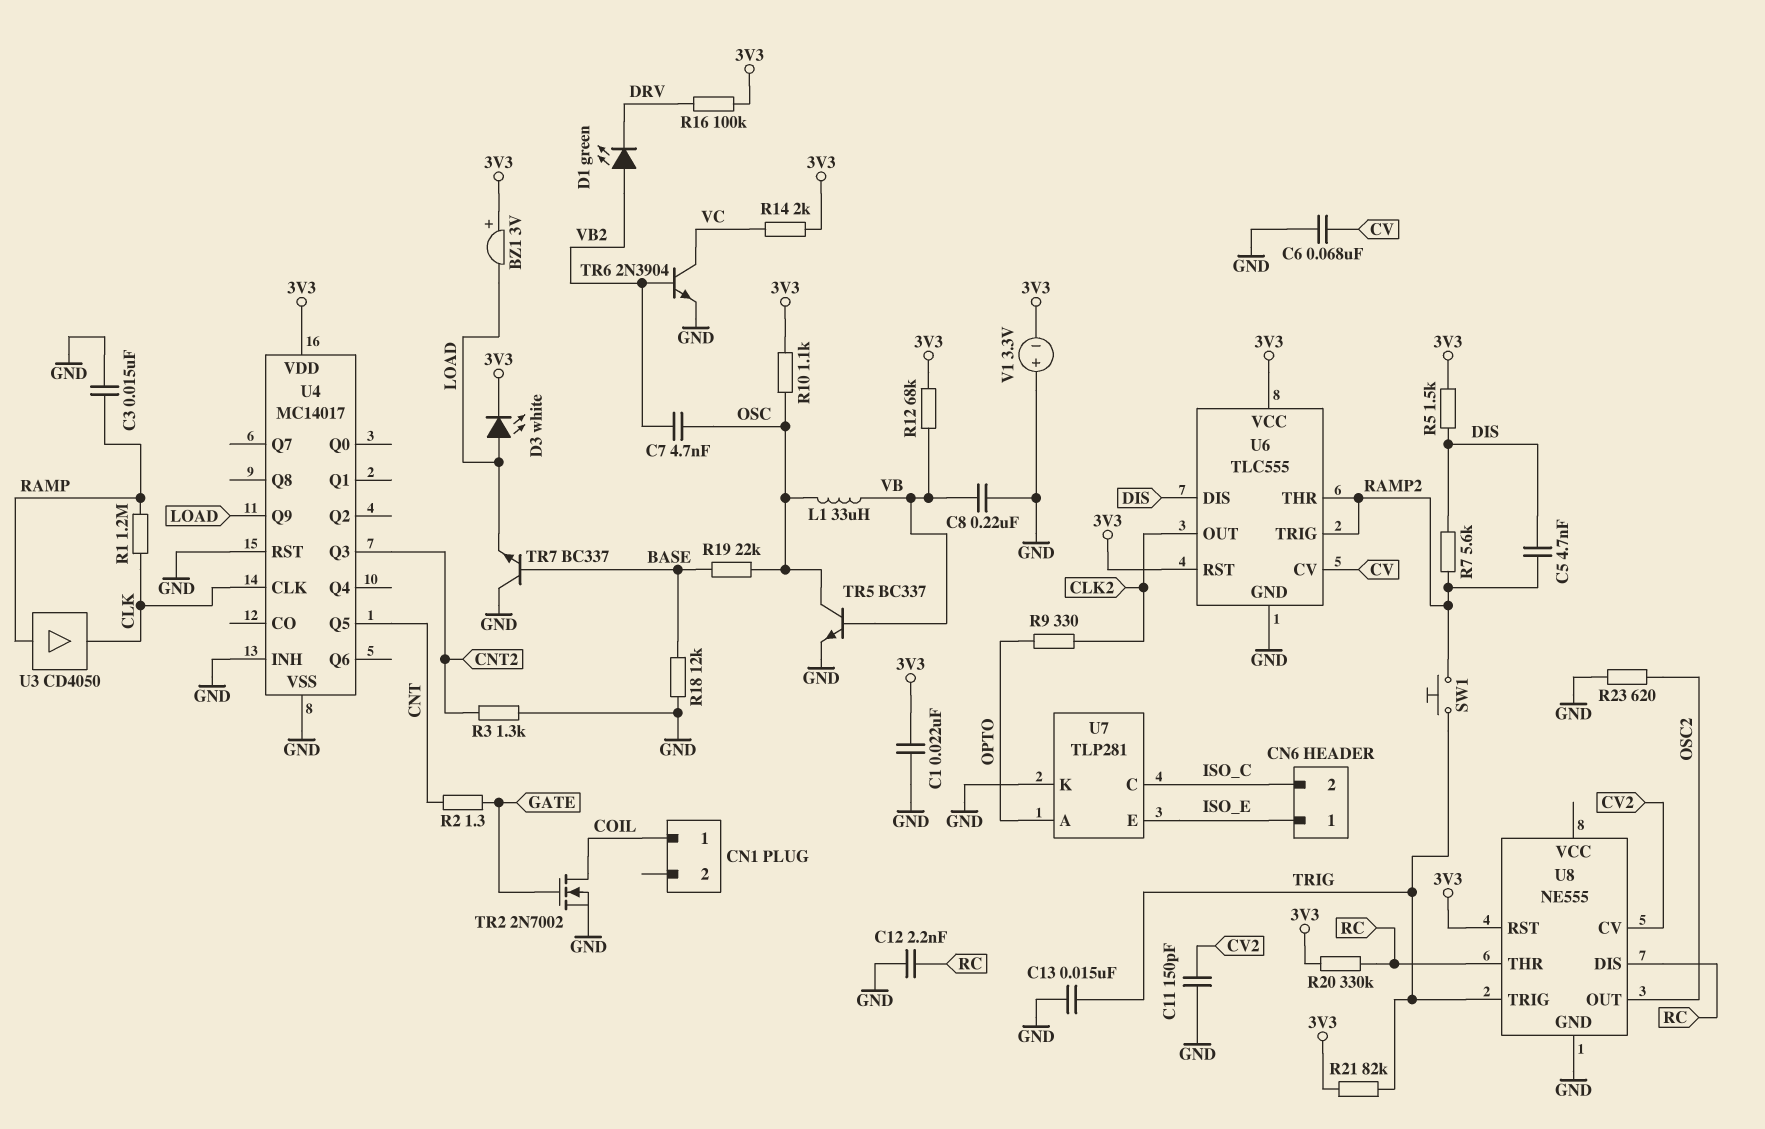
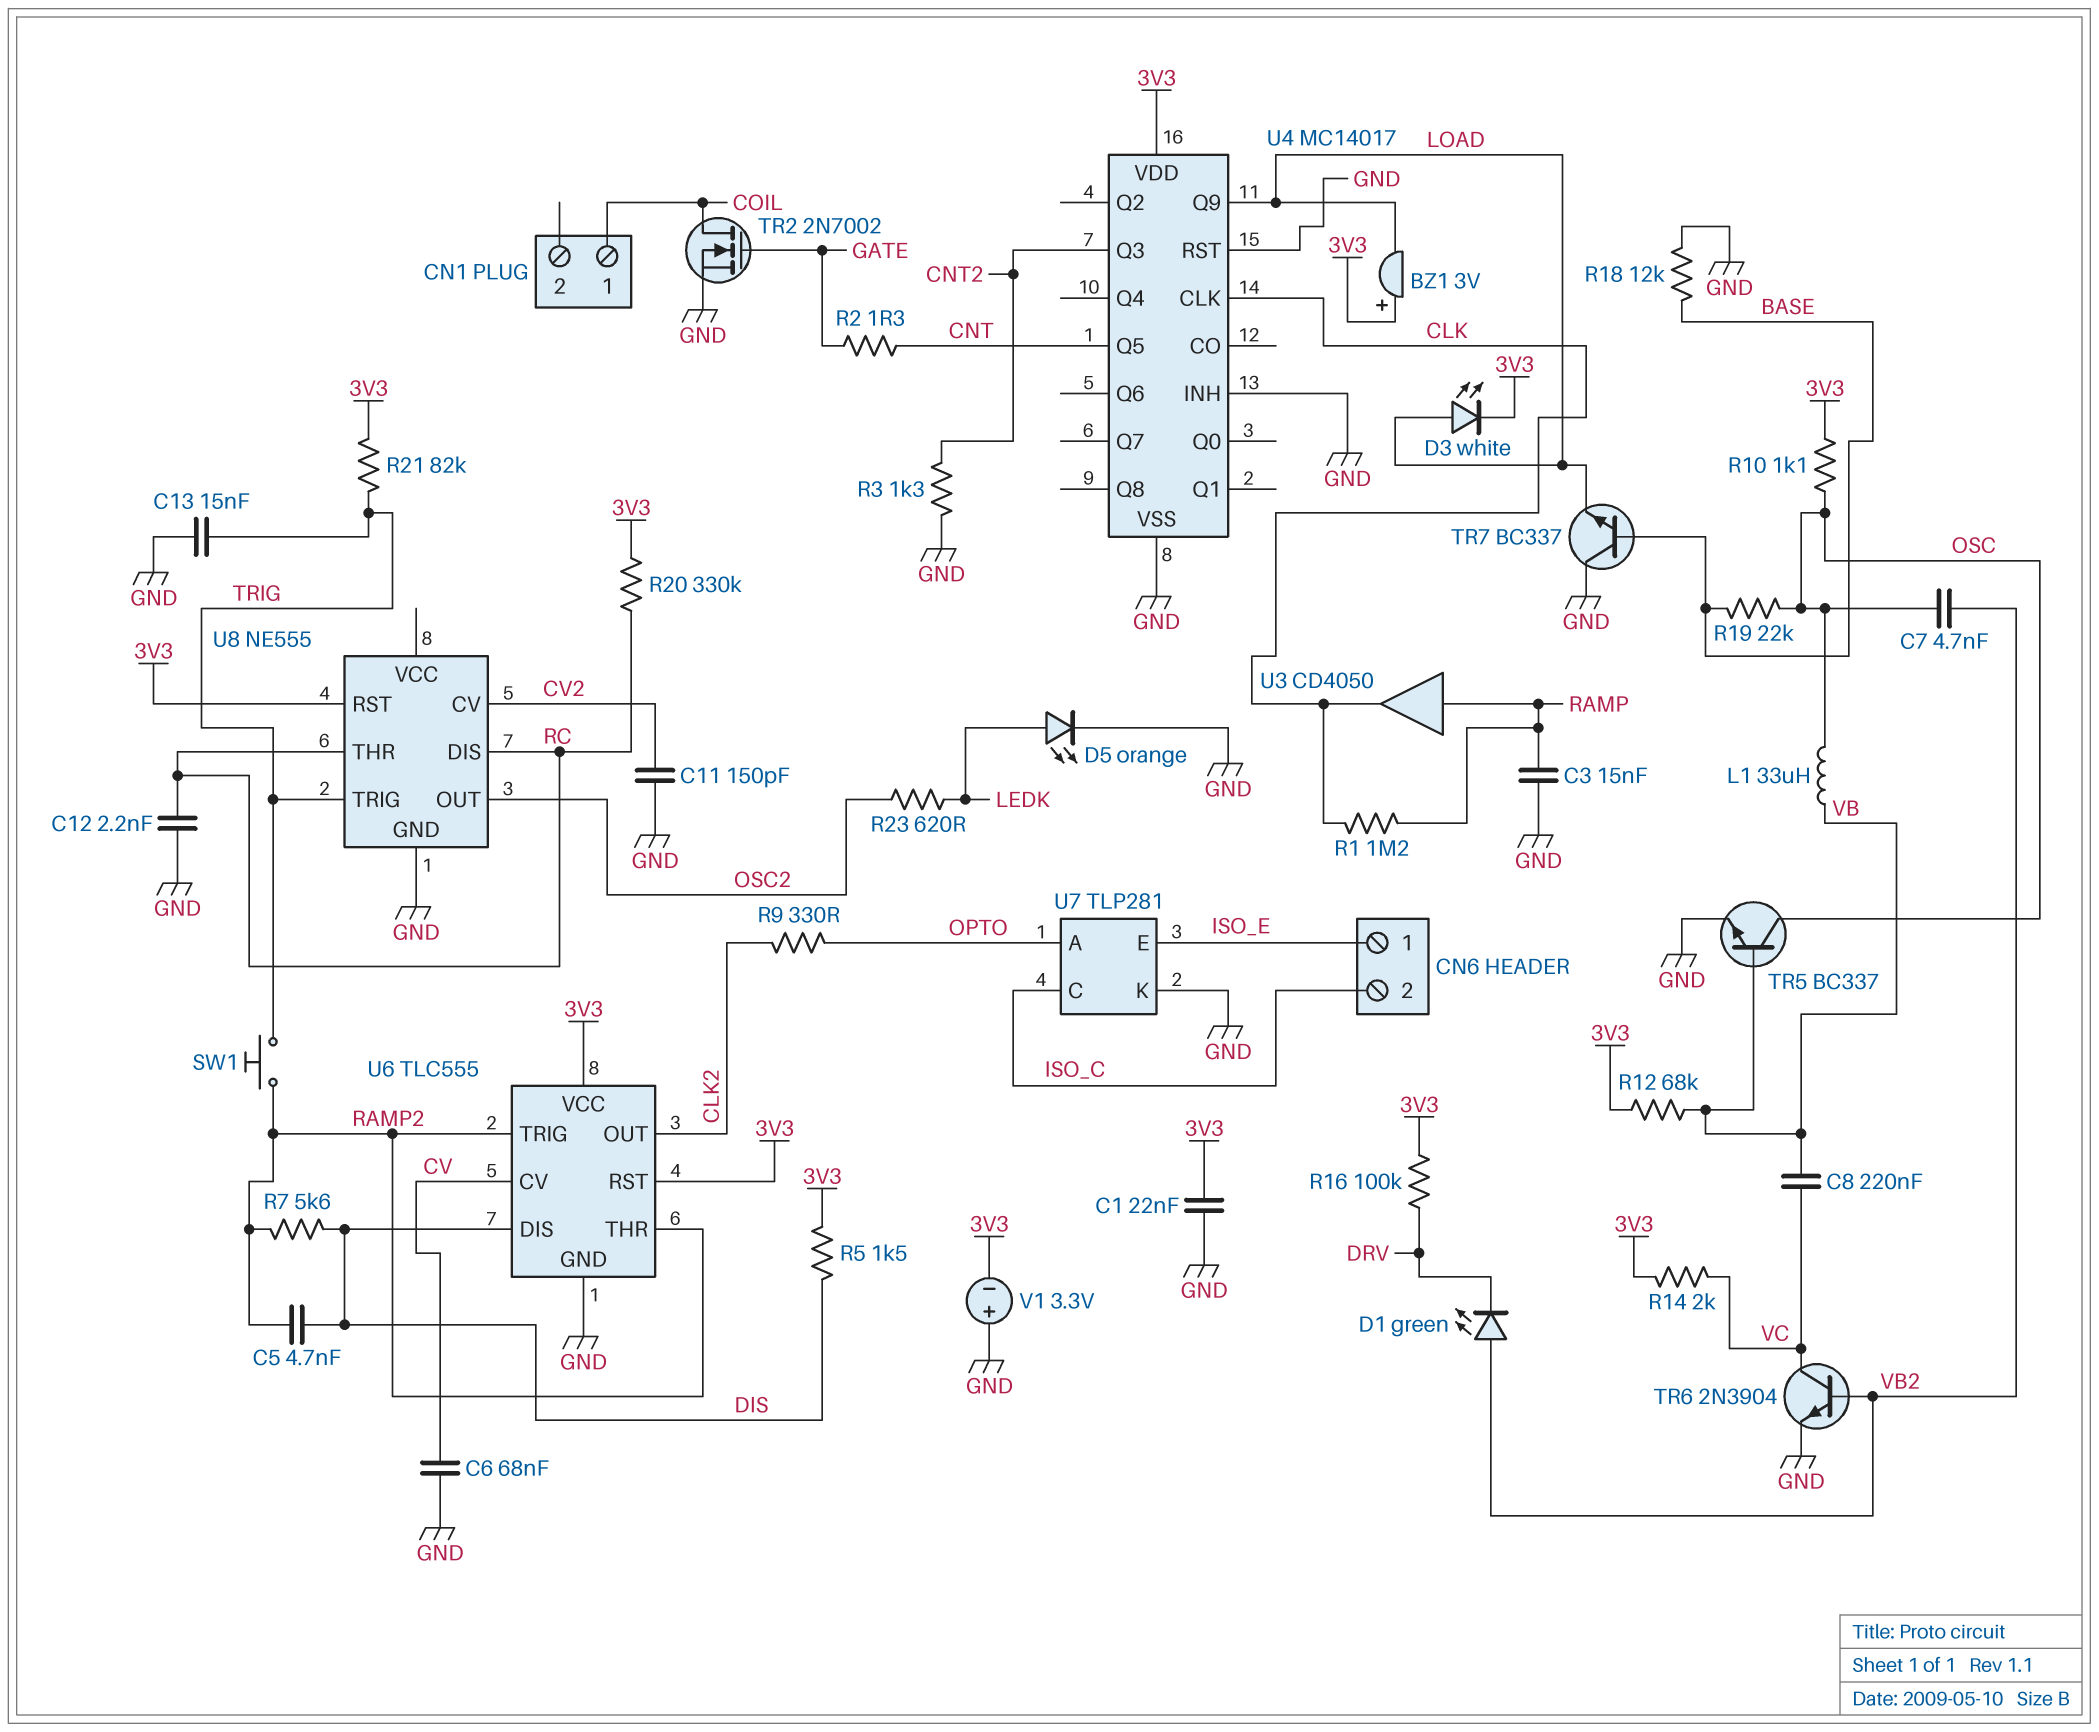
C8: 220nF (GND, VB) -> 220nF (VB, VC)
D5: none -> LED orange (A LEDK, K GND)
R23: 620 (GND, OSC2) -> 620 (LEDK, OSC2)

